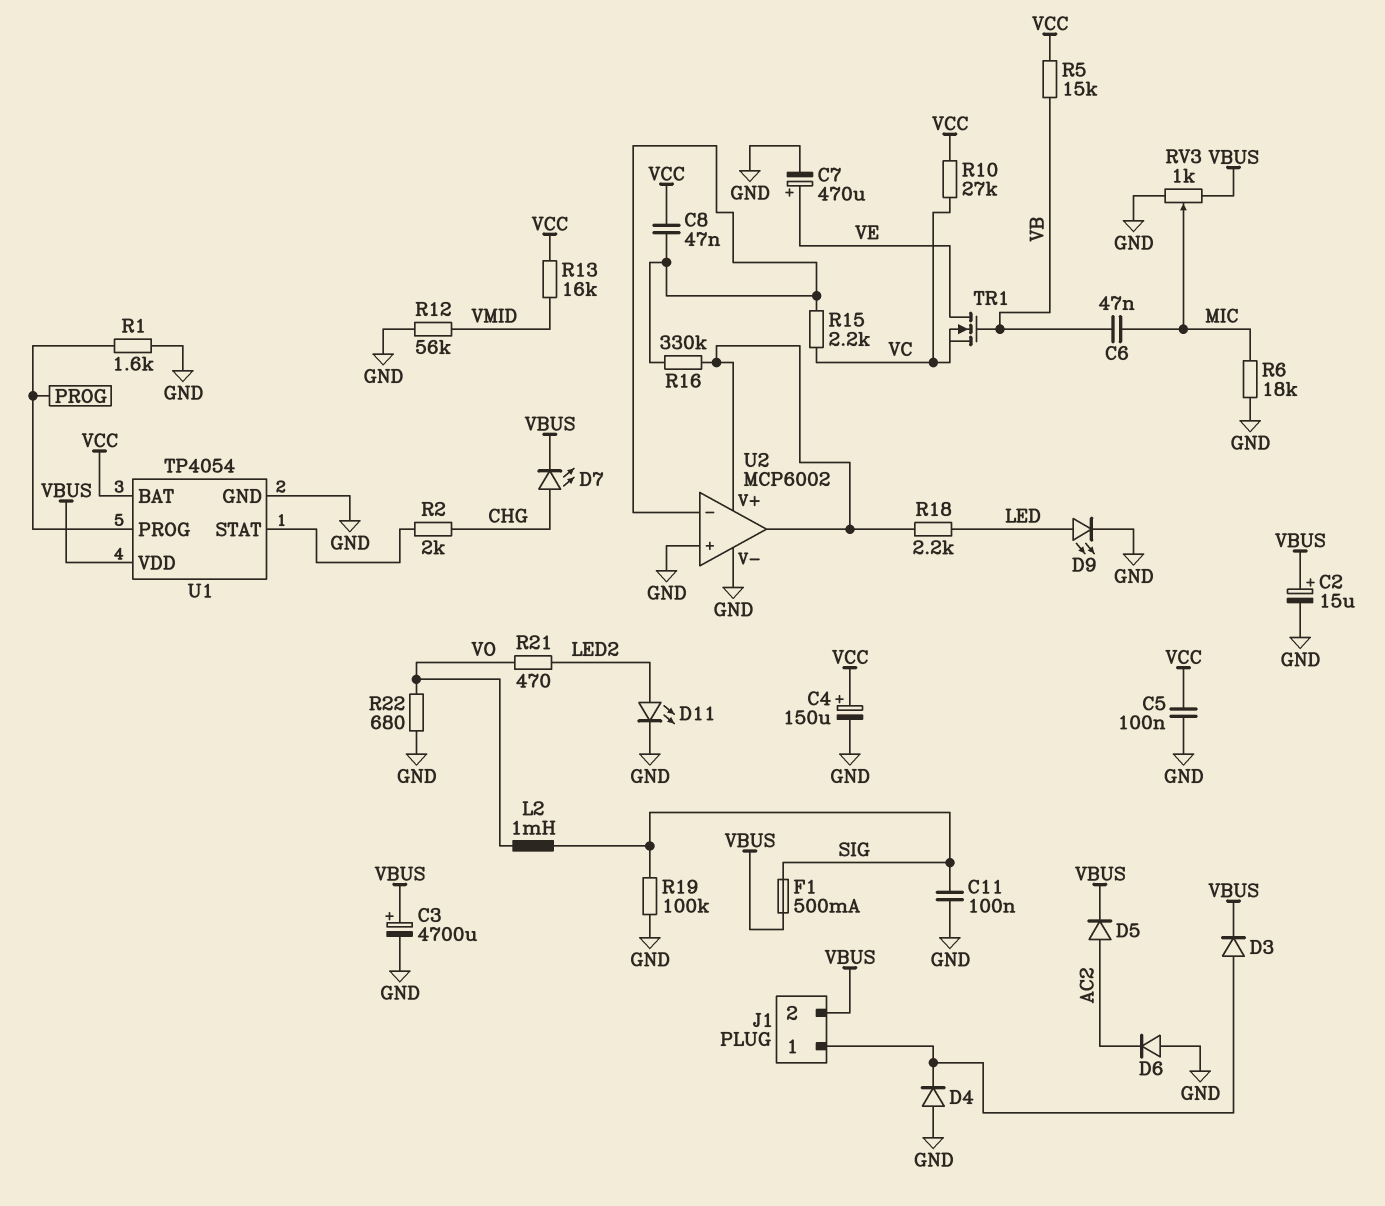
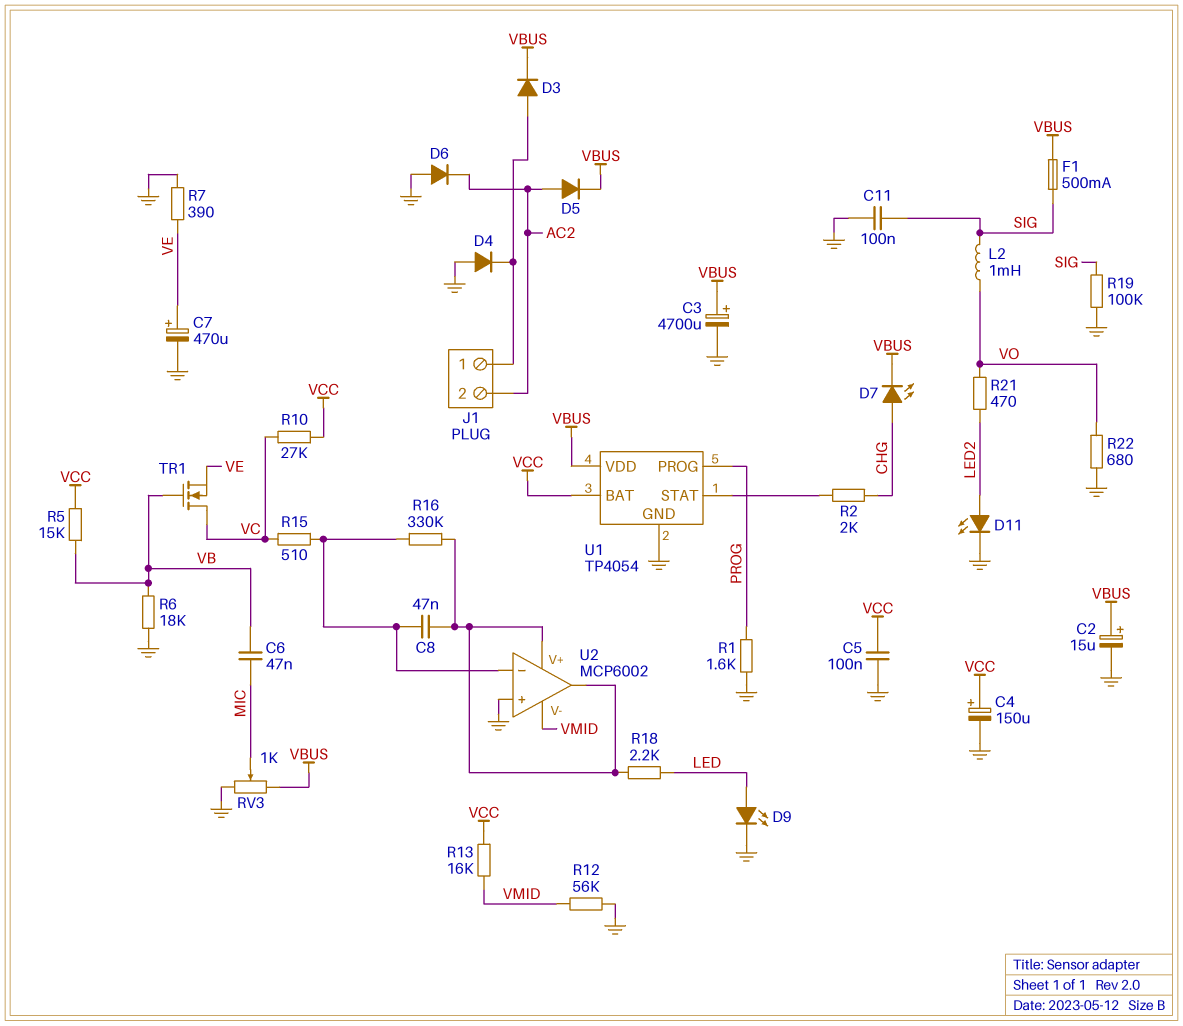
C8: 47nF (U2/in-, VCC) -> 47nF (U2/V+, U2/in-)
J1 pin 2: VBUS -> AC2
R6: 18k (GND, MIC) -> 18k (GND, VB)
R7: none -> 390 (GND, VE)
R15: 2.2k (U2/in-, VC) -> 510 (U2/in-, VC)
TR1: NMOS (G VB, D VE, S VC) -> NMOS (G VB, D VC, S VE)
U2 pin V-: GND -> VMID

